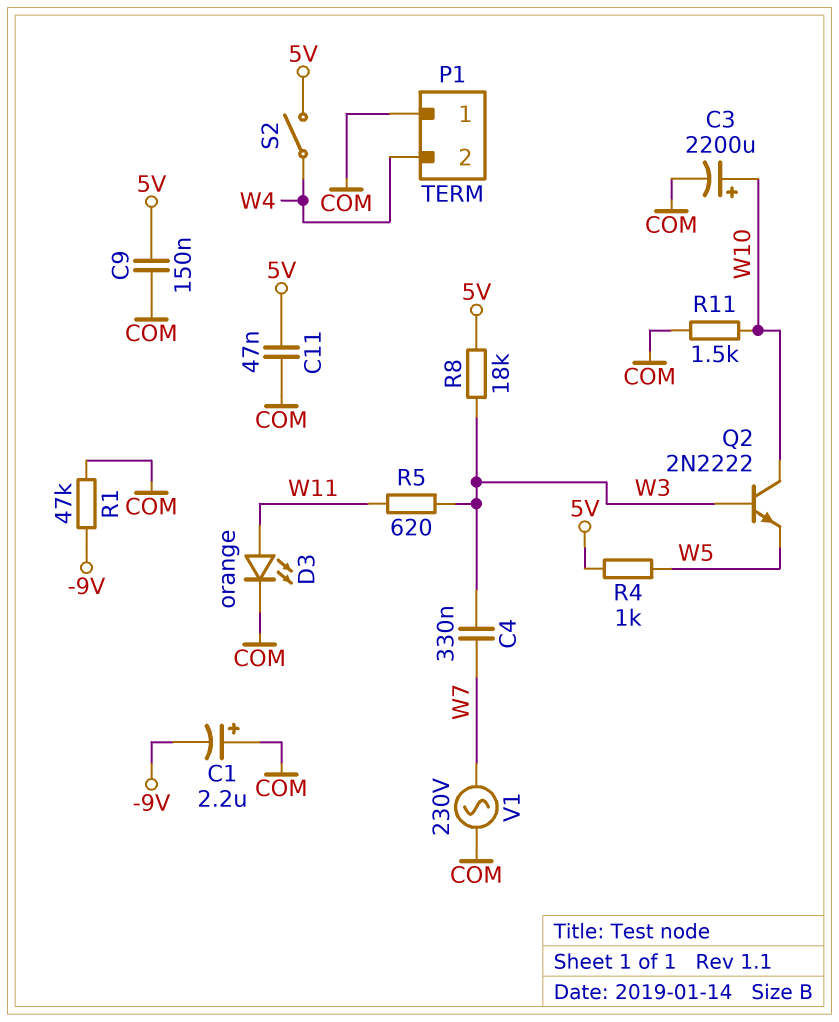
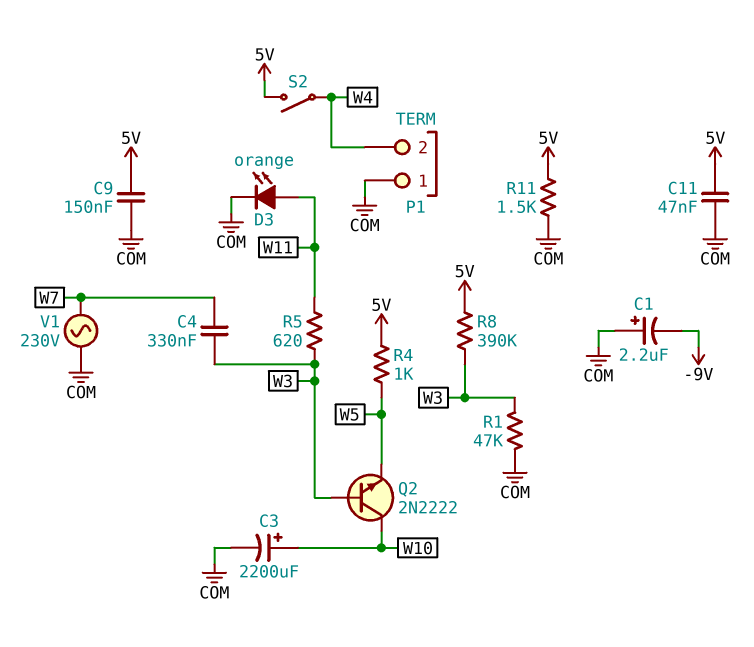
R1: 47k (-9V, COM) -> 47k (COM, W3)
R8: 18k (5V, W3) -> 390k (5V, W3)
R11: 1.5k (COM, W10) -> 1.5k (5V, COM)

